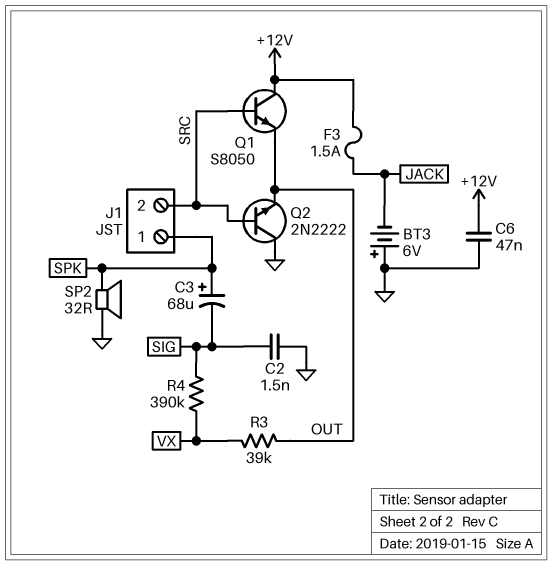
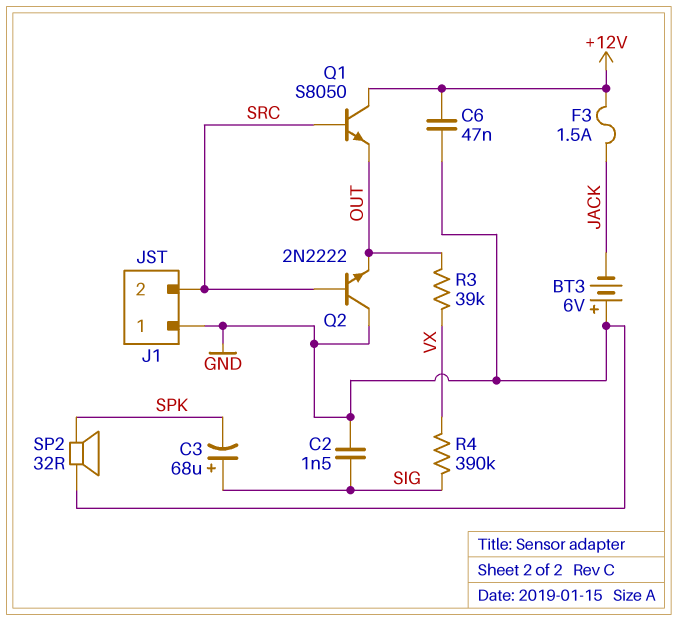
C3: 68uF (plus SPK, minus SIG) -> 68uF (plus SIG, minus SPK)
J1 pin 1: SPK -> GND

